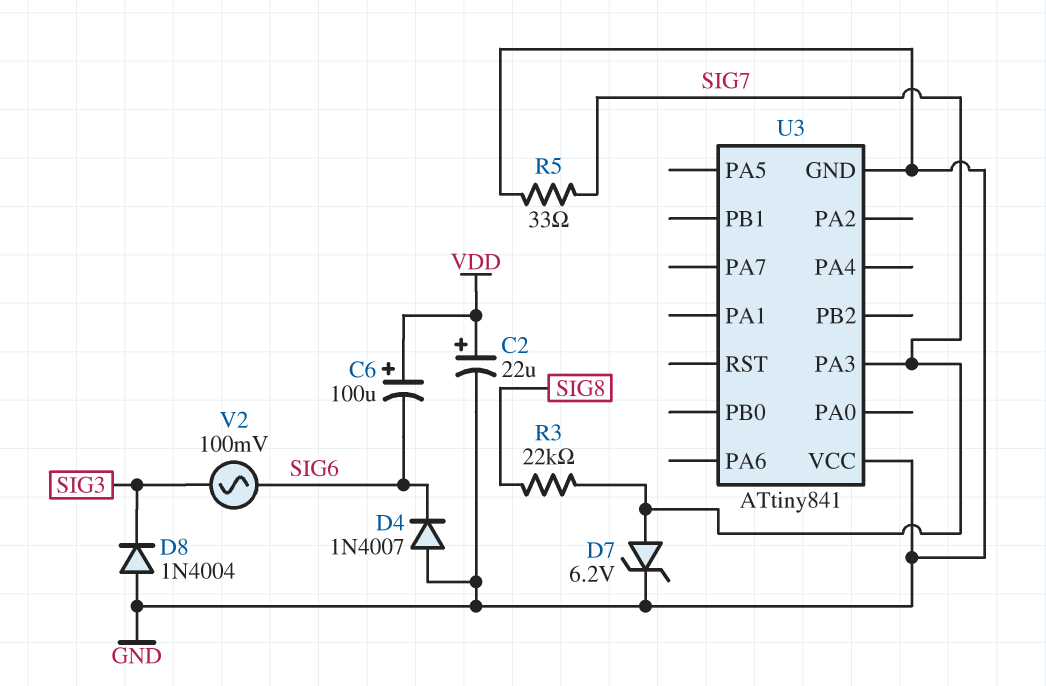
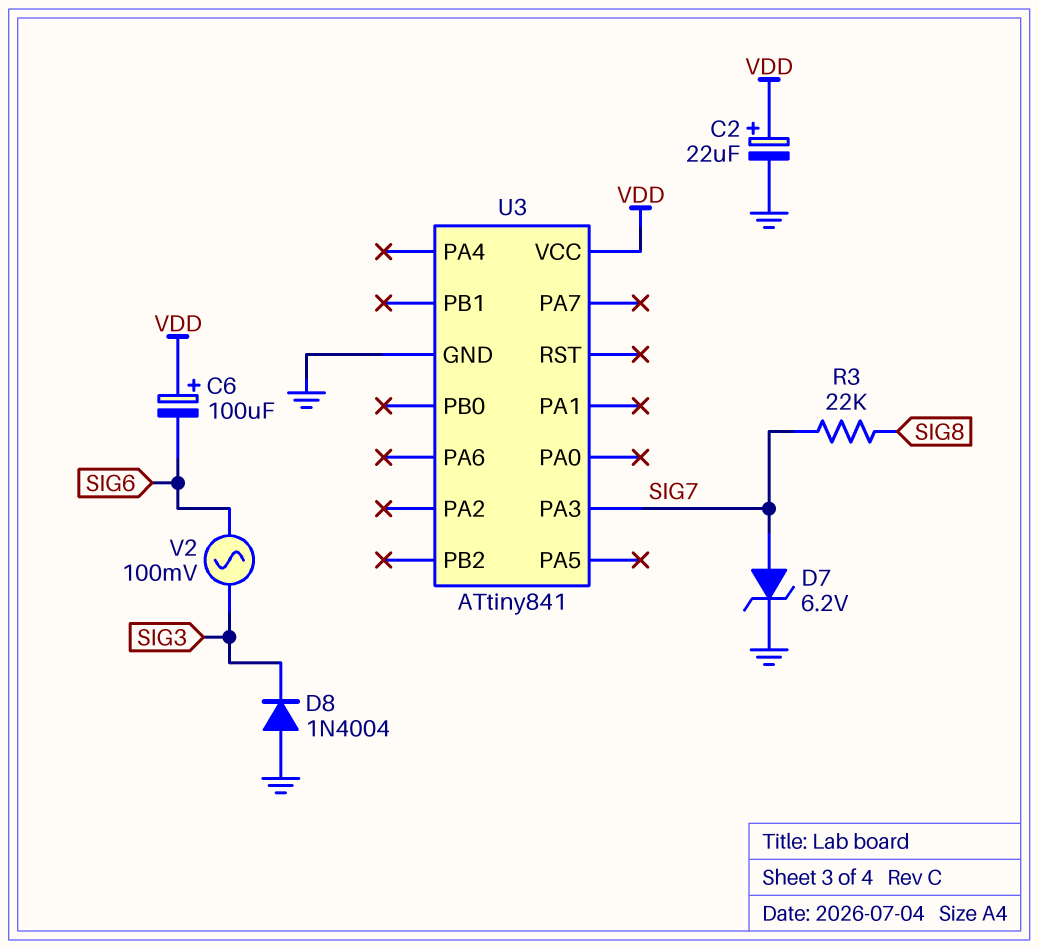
D4: diode 1N4007 (A GND, K SIG6) -> none
R5: 33 (GND, SIG7) -> none
U3 pin VCC: GND -> VDD

